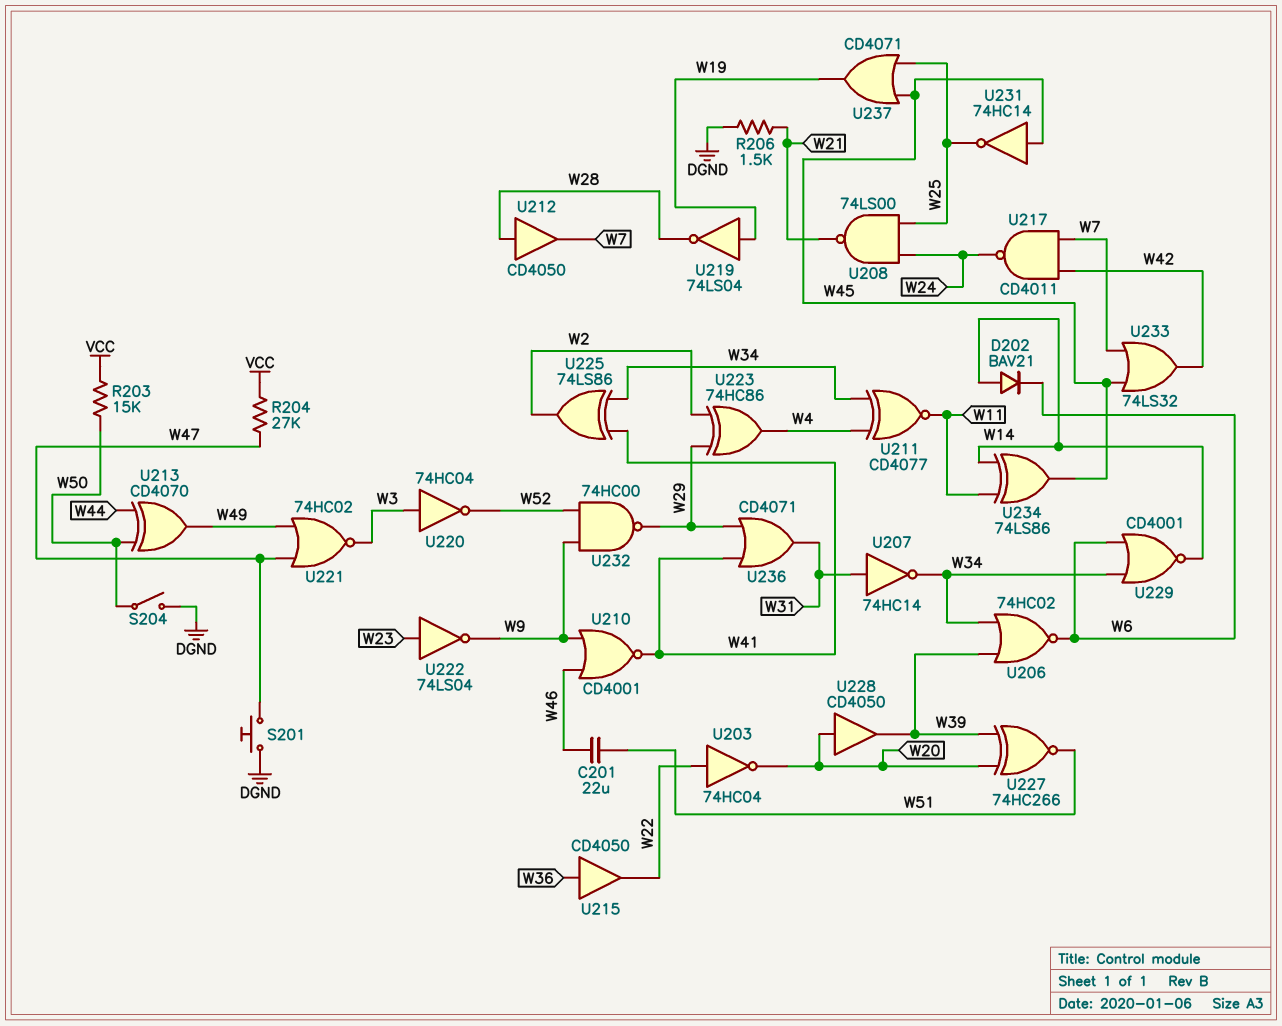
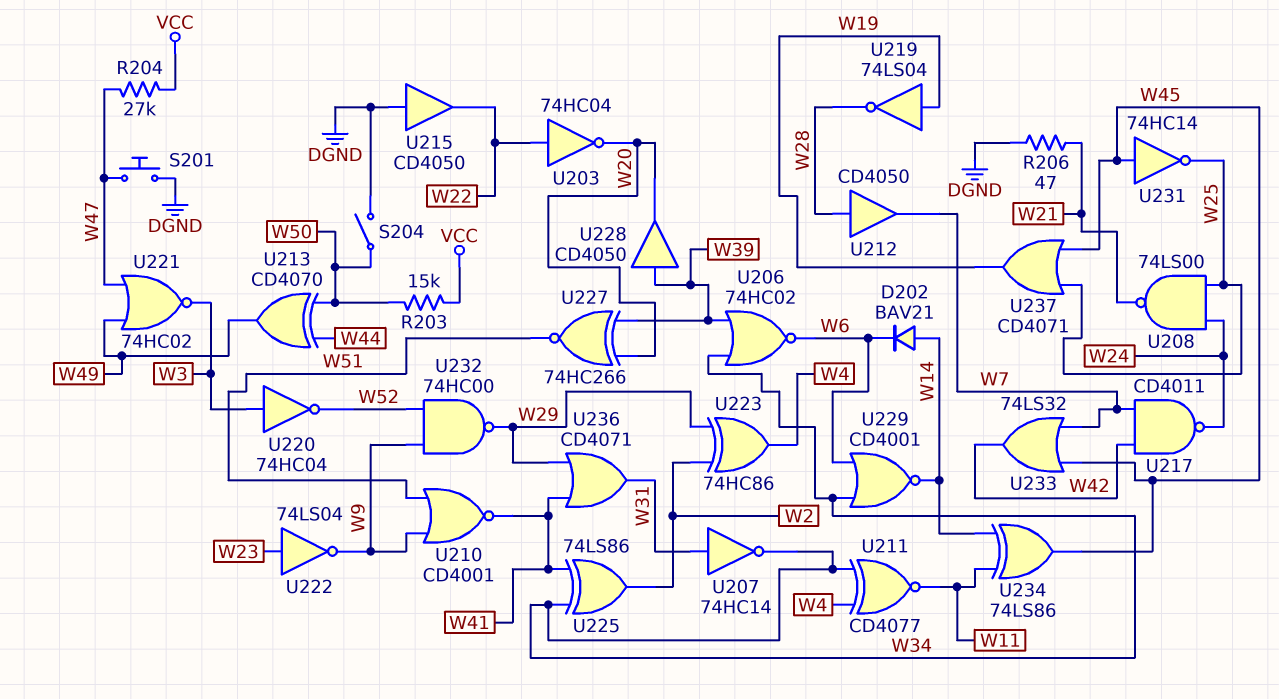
C201: 22uF (W46, W51) -> none
R206: 1.5k (DGND, W21) -> 47 (DGND, W21)
U210: NOR CD4001 (in W9, in W46, out W41) -> NOR CD4001 (in W9, in W51, out W41)
U215: buffer CD4050 (in W36, out W22) -> buffer CD4050 (in DGND, out W22)
U228: buffer CD4050 (in W20, out W39) -> buffer CD4050 (in W39, out W20)

